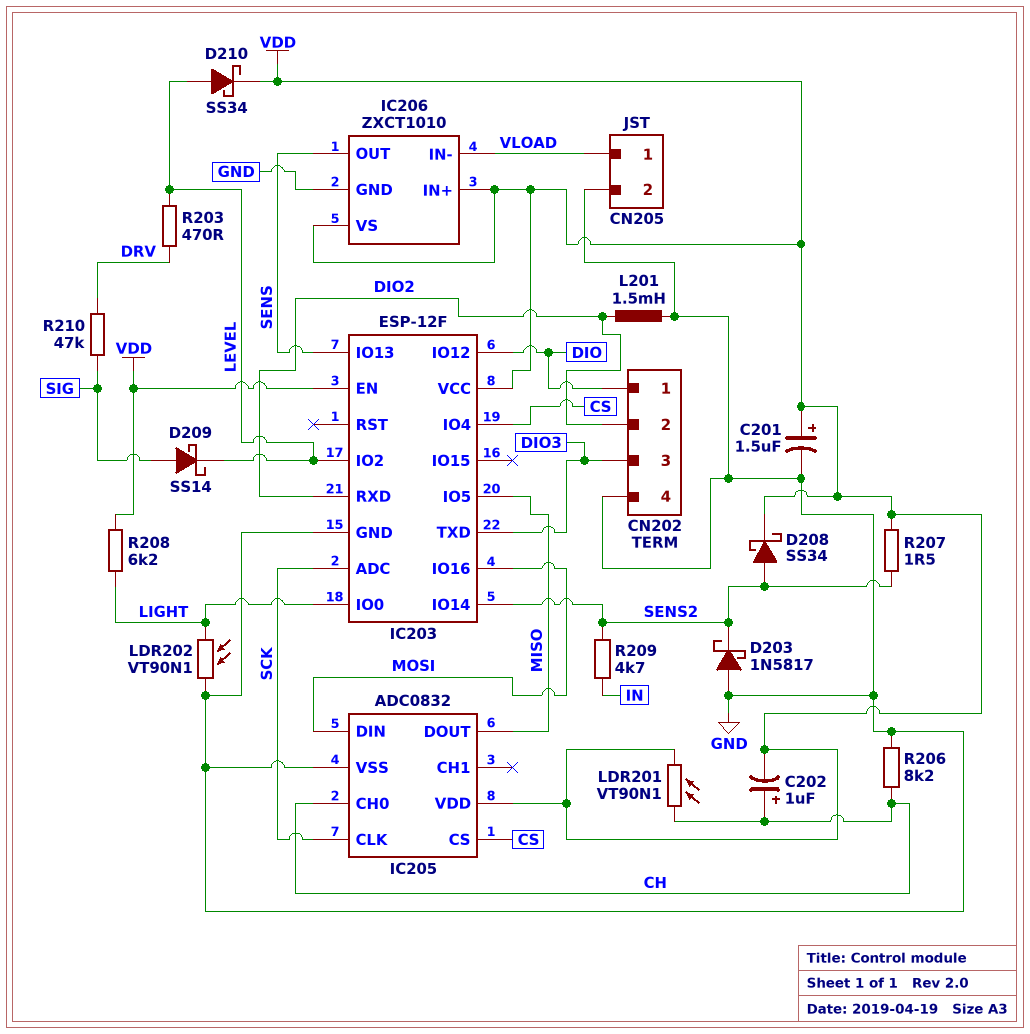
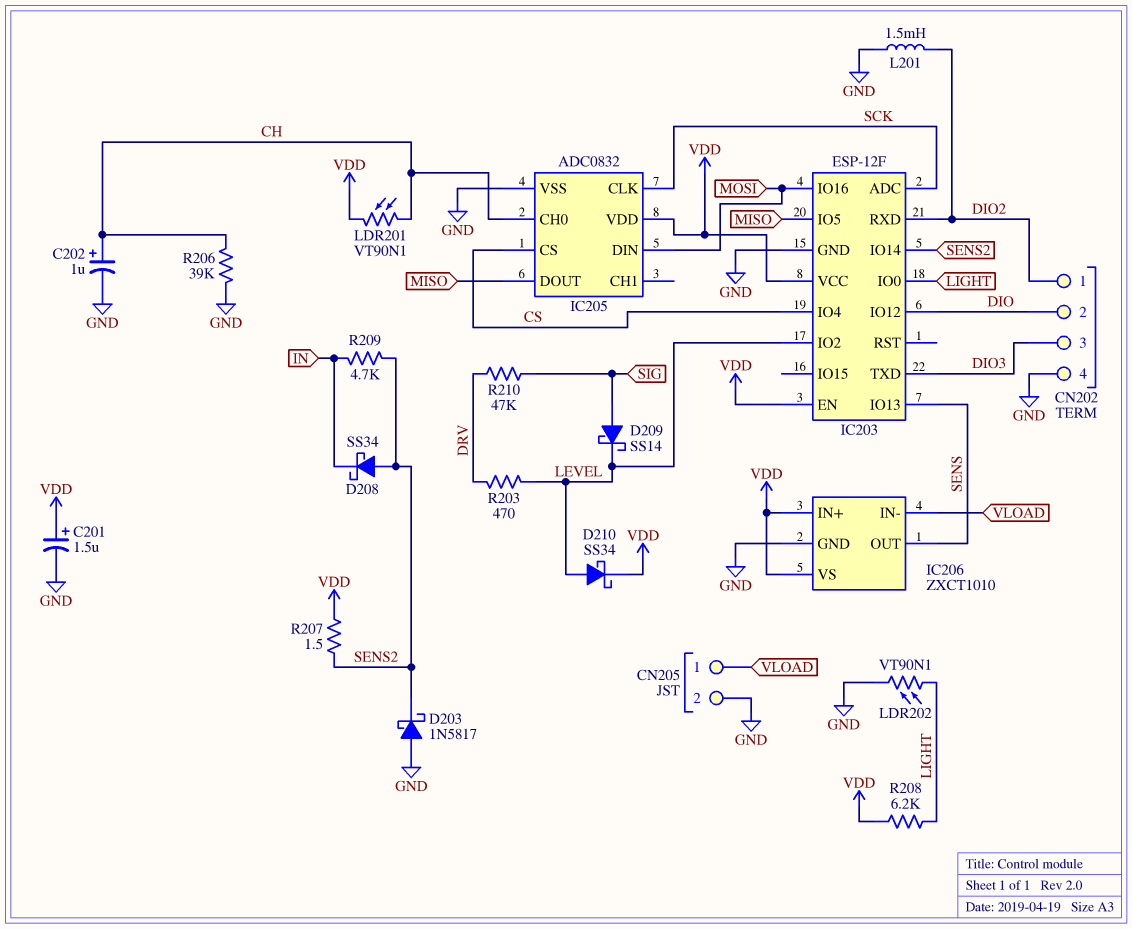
C202: 1uF (plus CH, minus VDD) -> 1uF (plus CH, minus GND)
CN202 pin 1: DIO -> DIO2
CN202 pin 2: DIO2 -> DIO
D208: schottky SS34 (A SENS2, K VDD) -> schottky SS34 (A SENS2, K IN)
R206: 8.2k (CH, GND) -> 39k (CH, GND)

